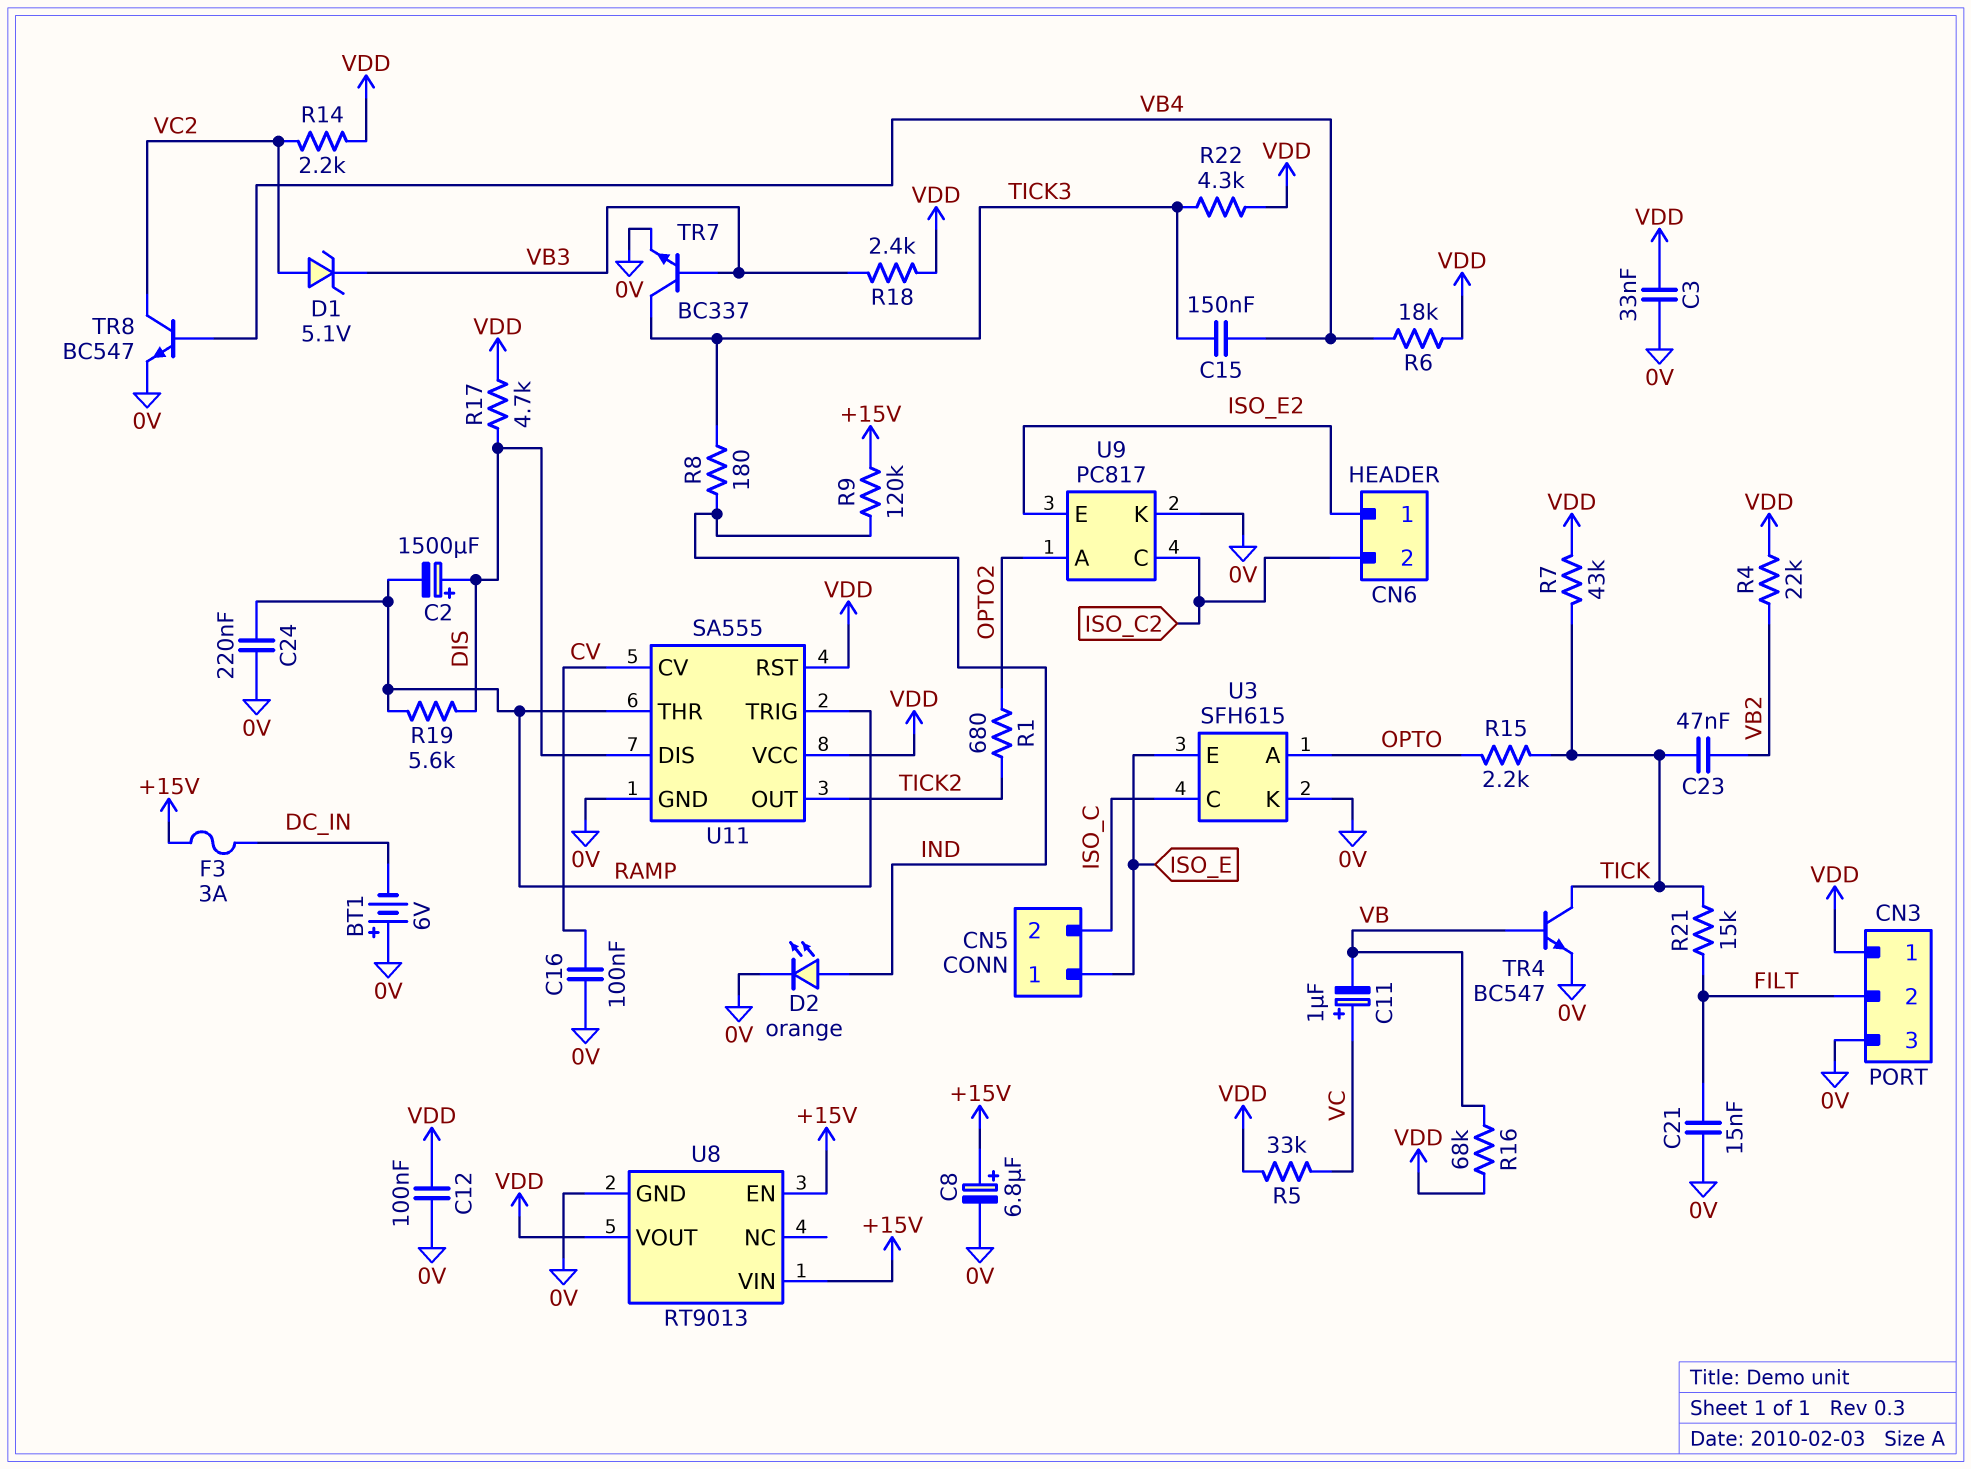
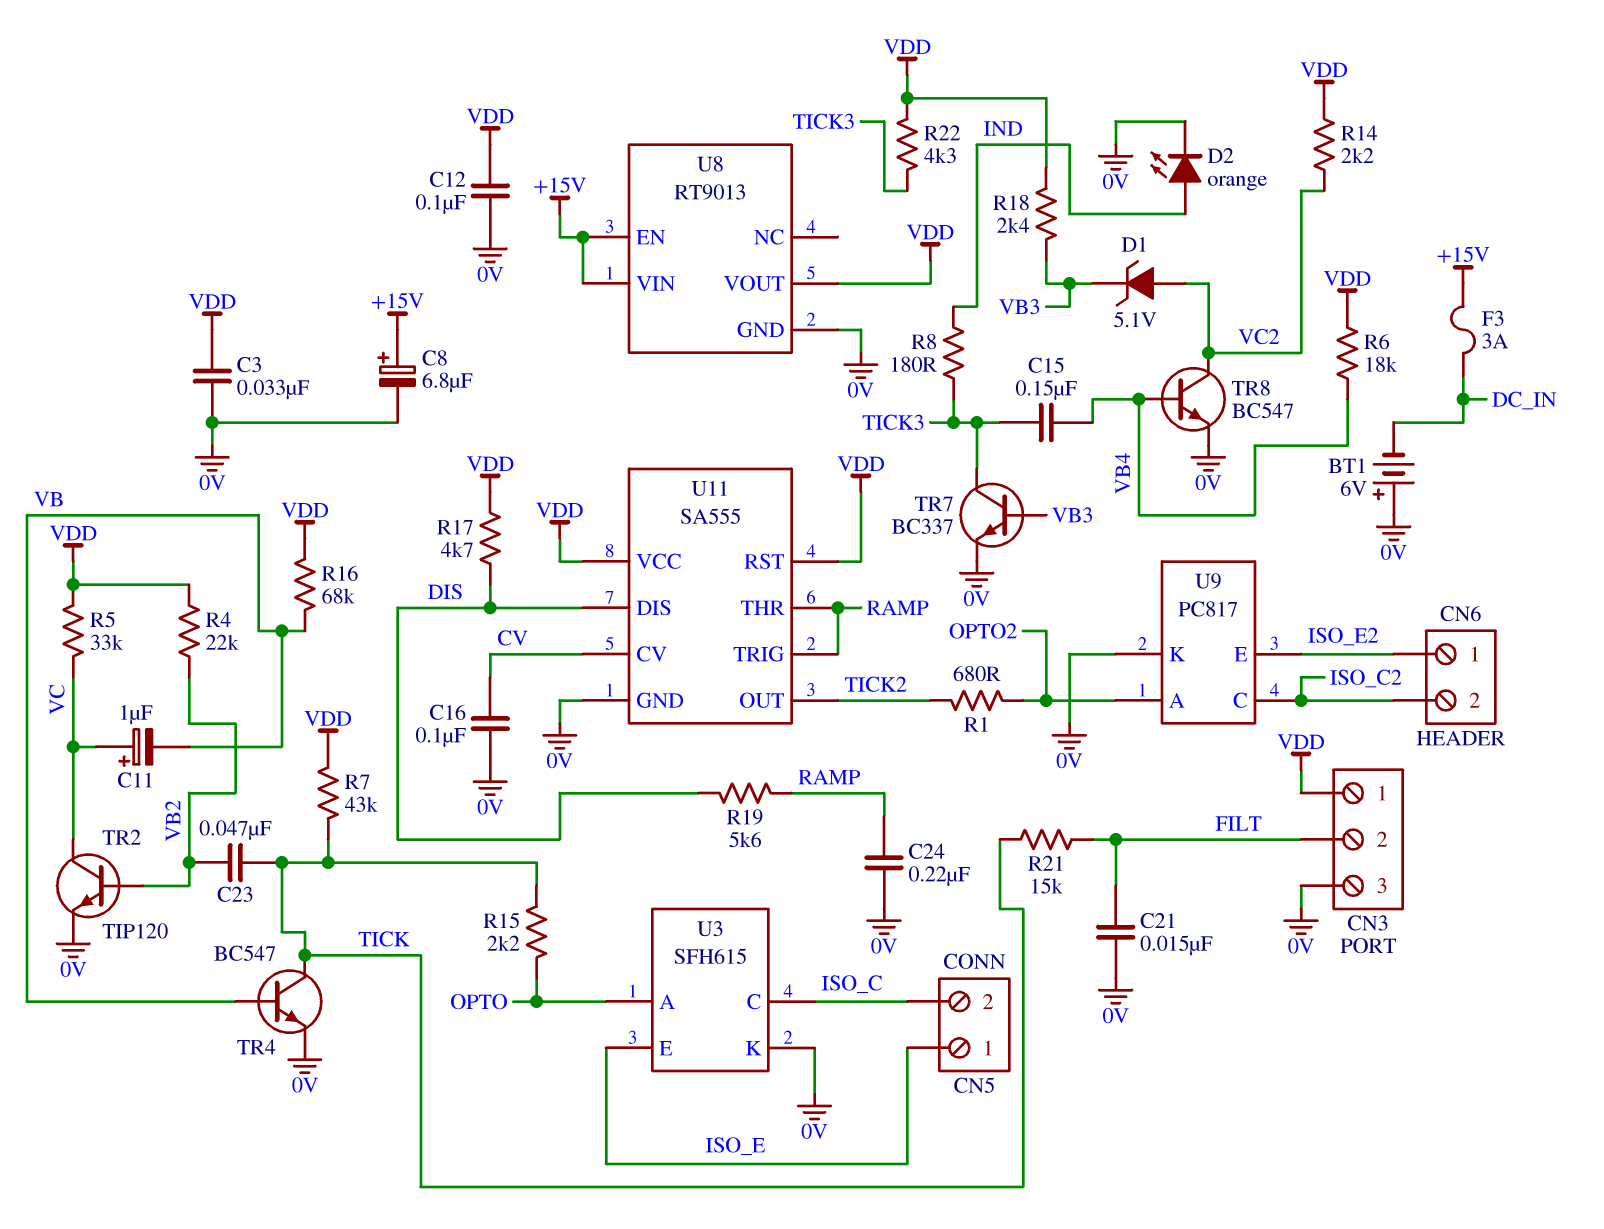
C2: 1500uF (plus DIS, minus RAMP) -> none
R9: 120k (+15V, IND) -> none
TR2: none -> NPN TIP120 (B VB2, C VC, E 0V)

